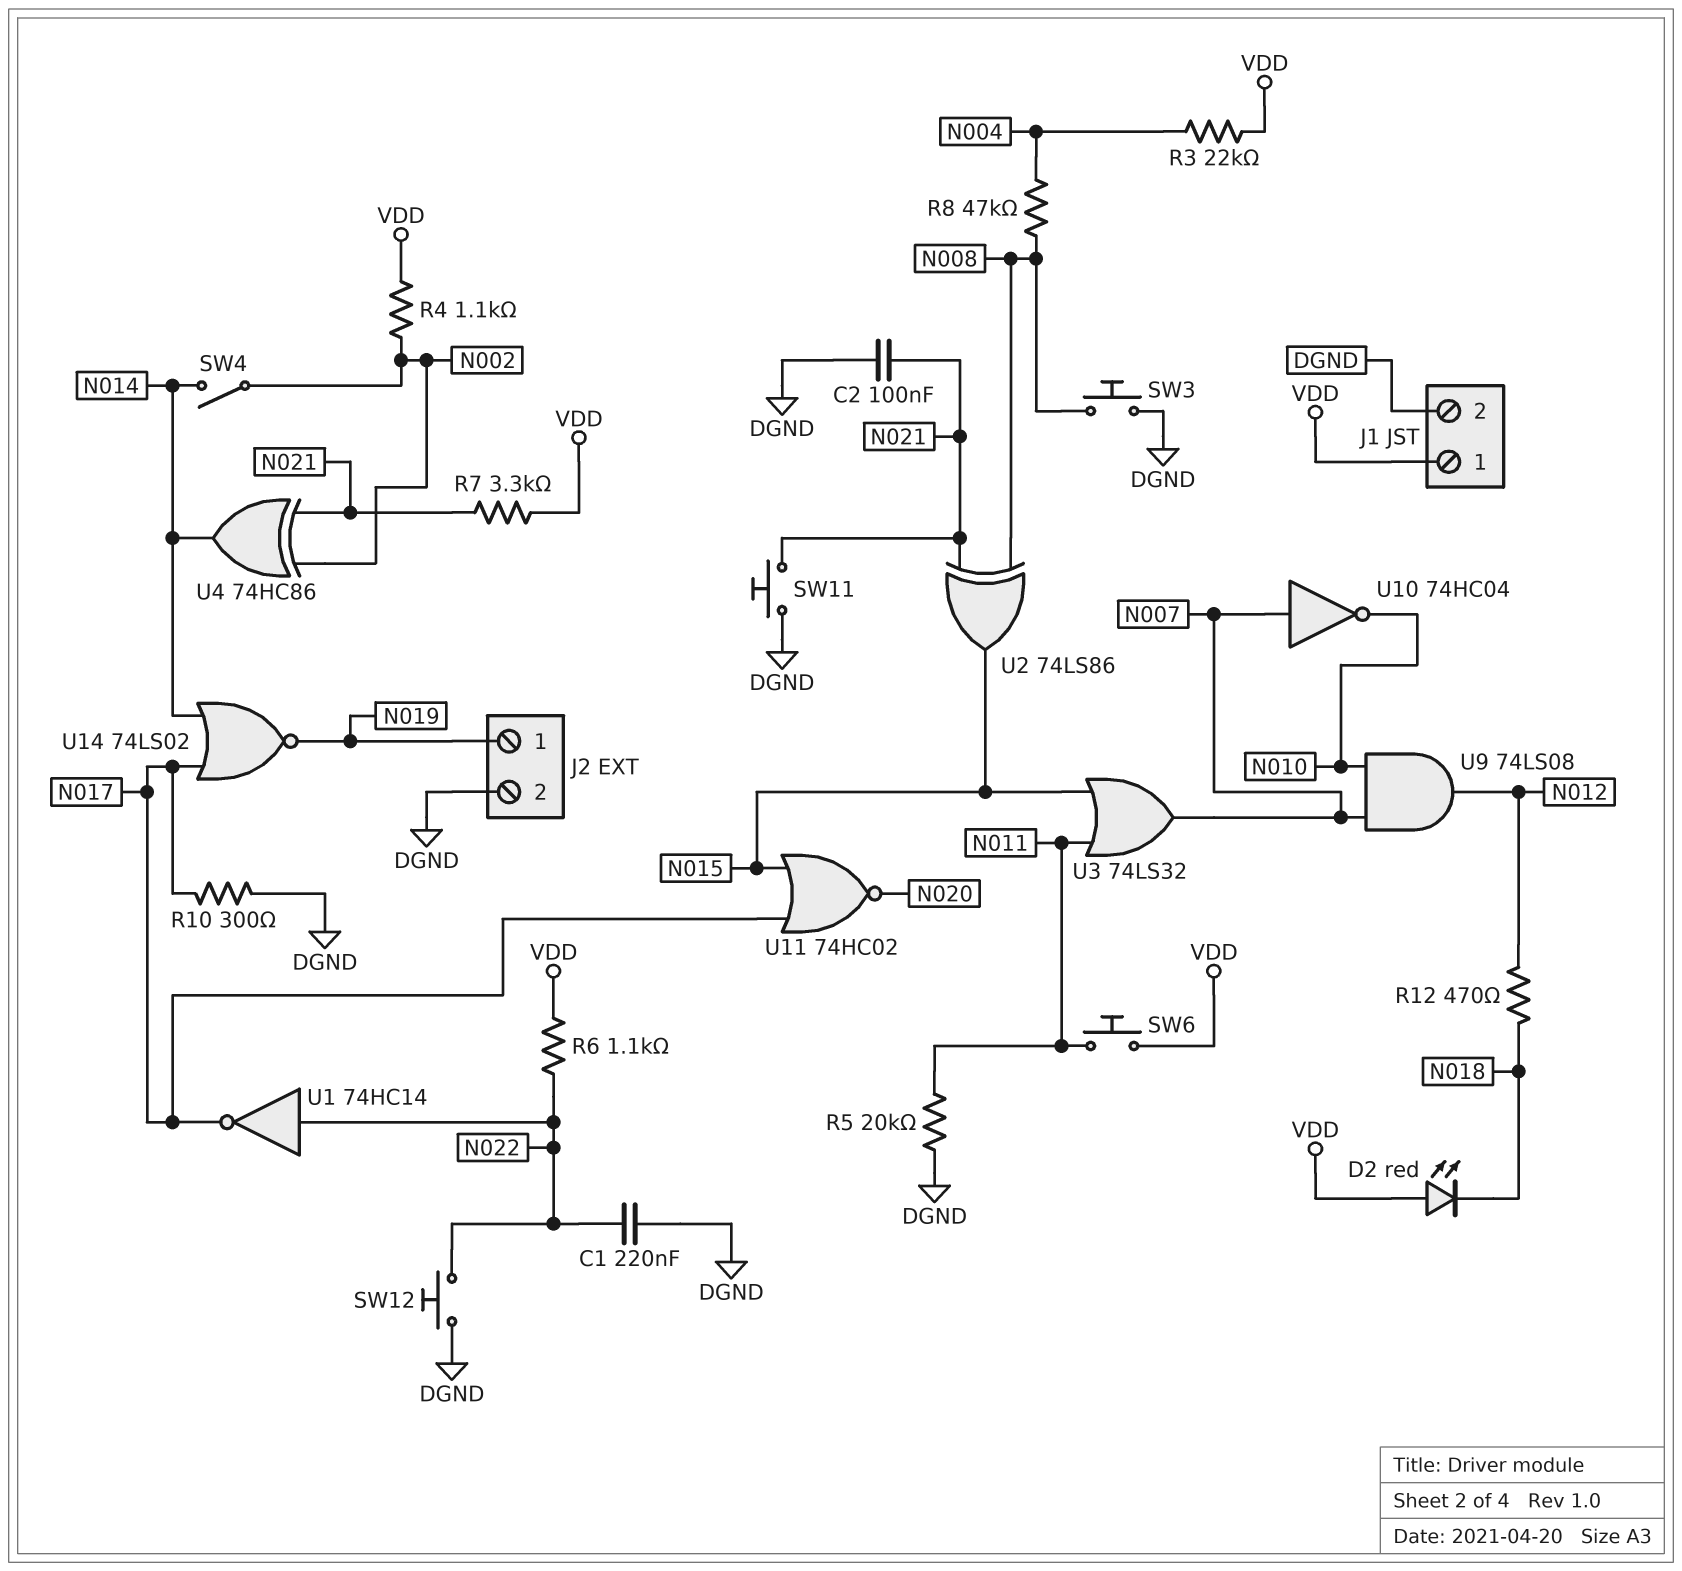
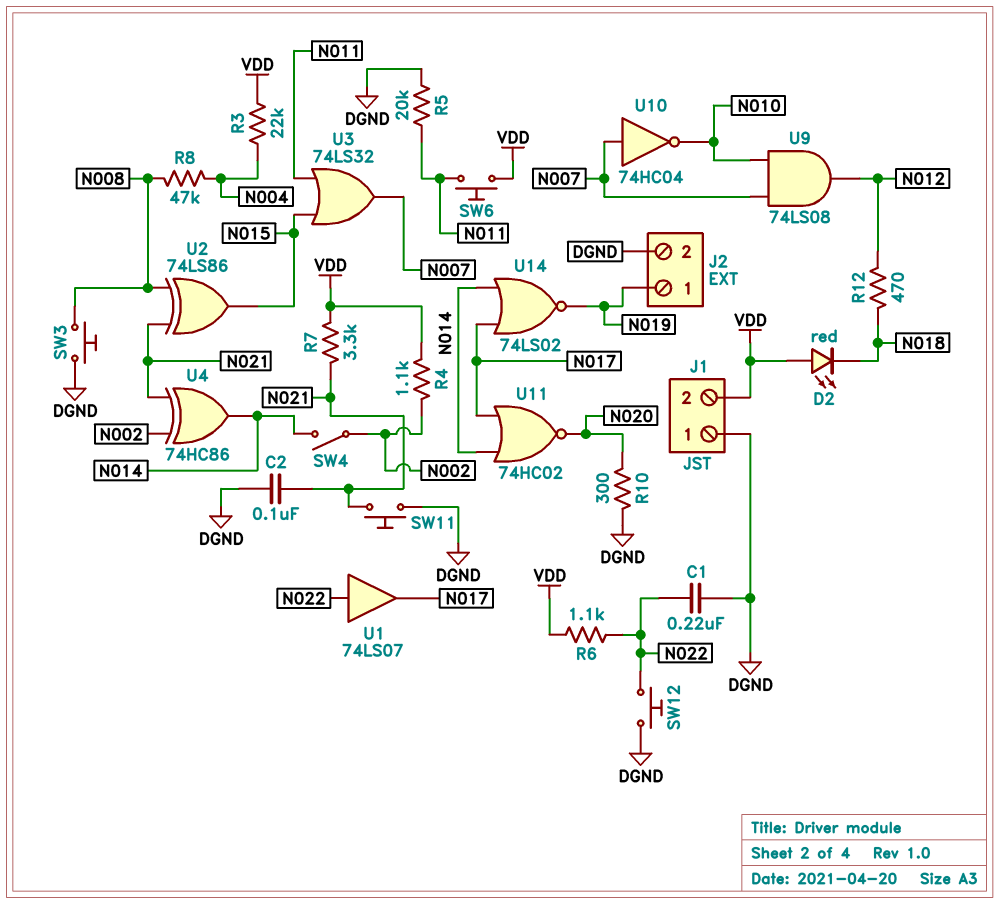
J1 pin 1: VDD -> DGND
J1 pin 2: DGND -> VDD
R10: 300 (DGND, N017) -> 300 (DGND, N020)
U1: NOT 74HC14 (in N022, out N017) -> buffer 74LS07 (in N022, out N017)
U11: NOR 74HC02 (in N015, in N017, out N020) -> NOR 74HC02 (in N014, in N017, out N020)

